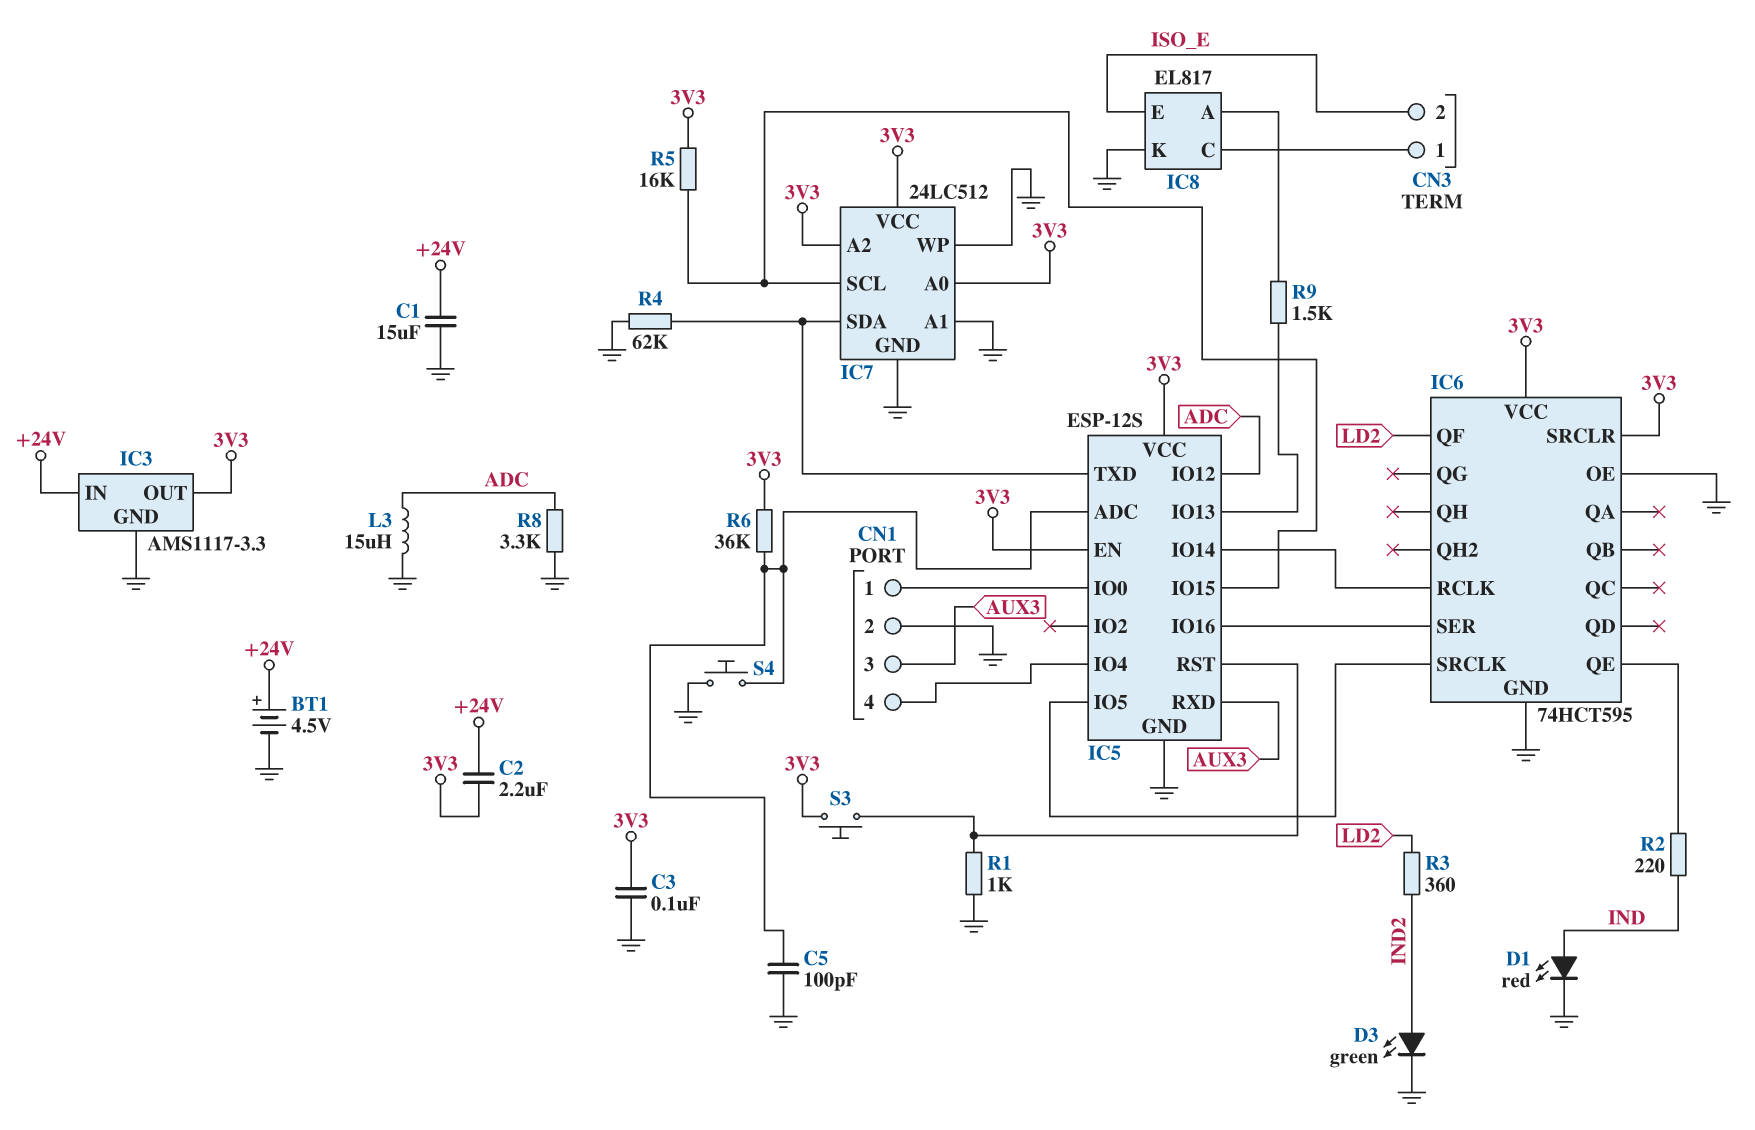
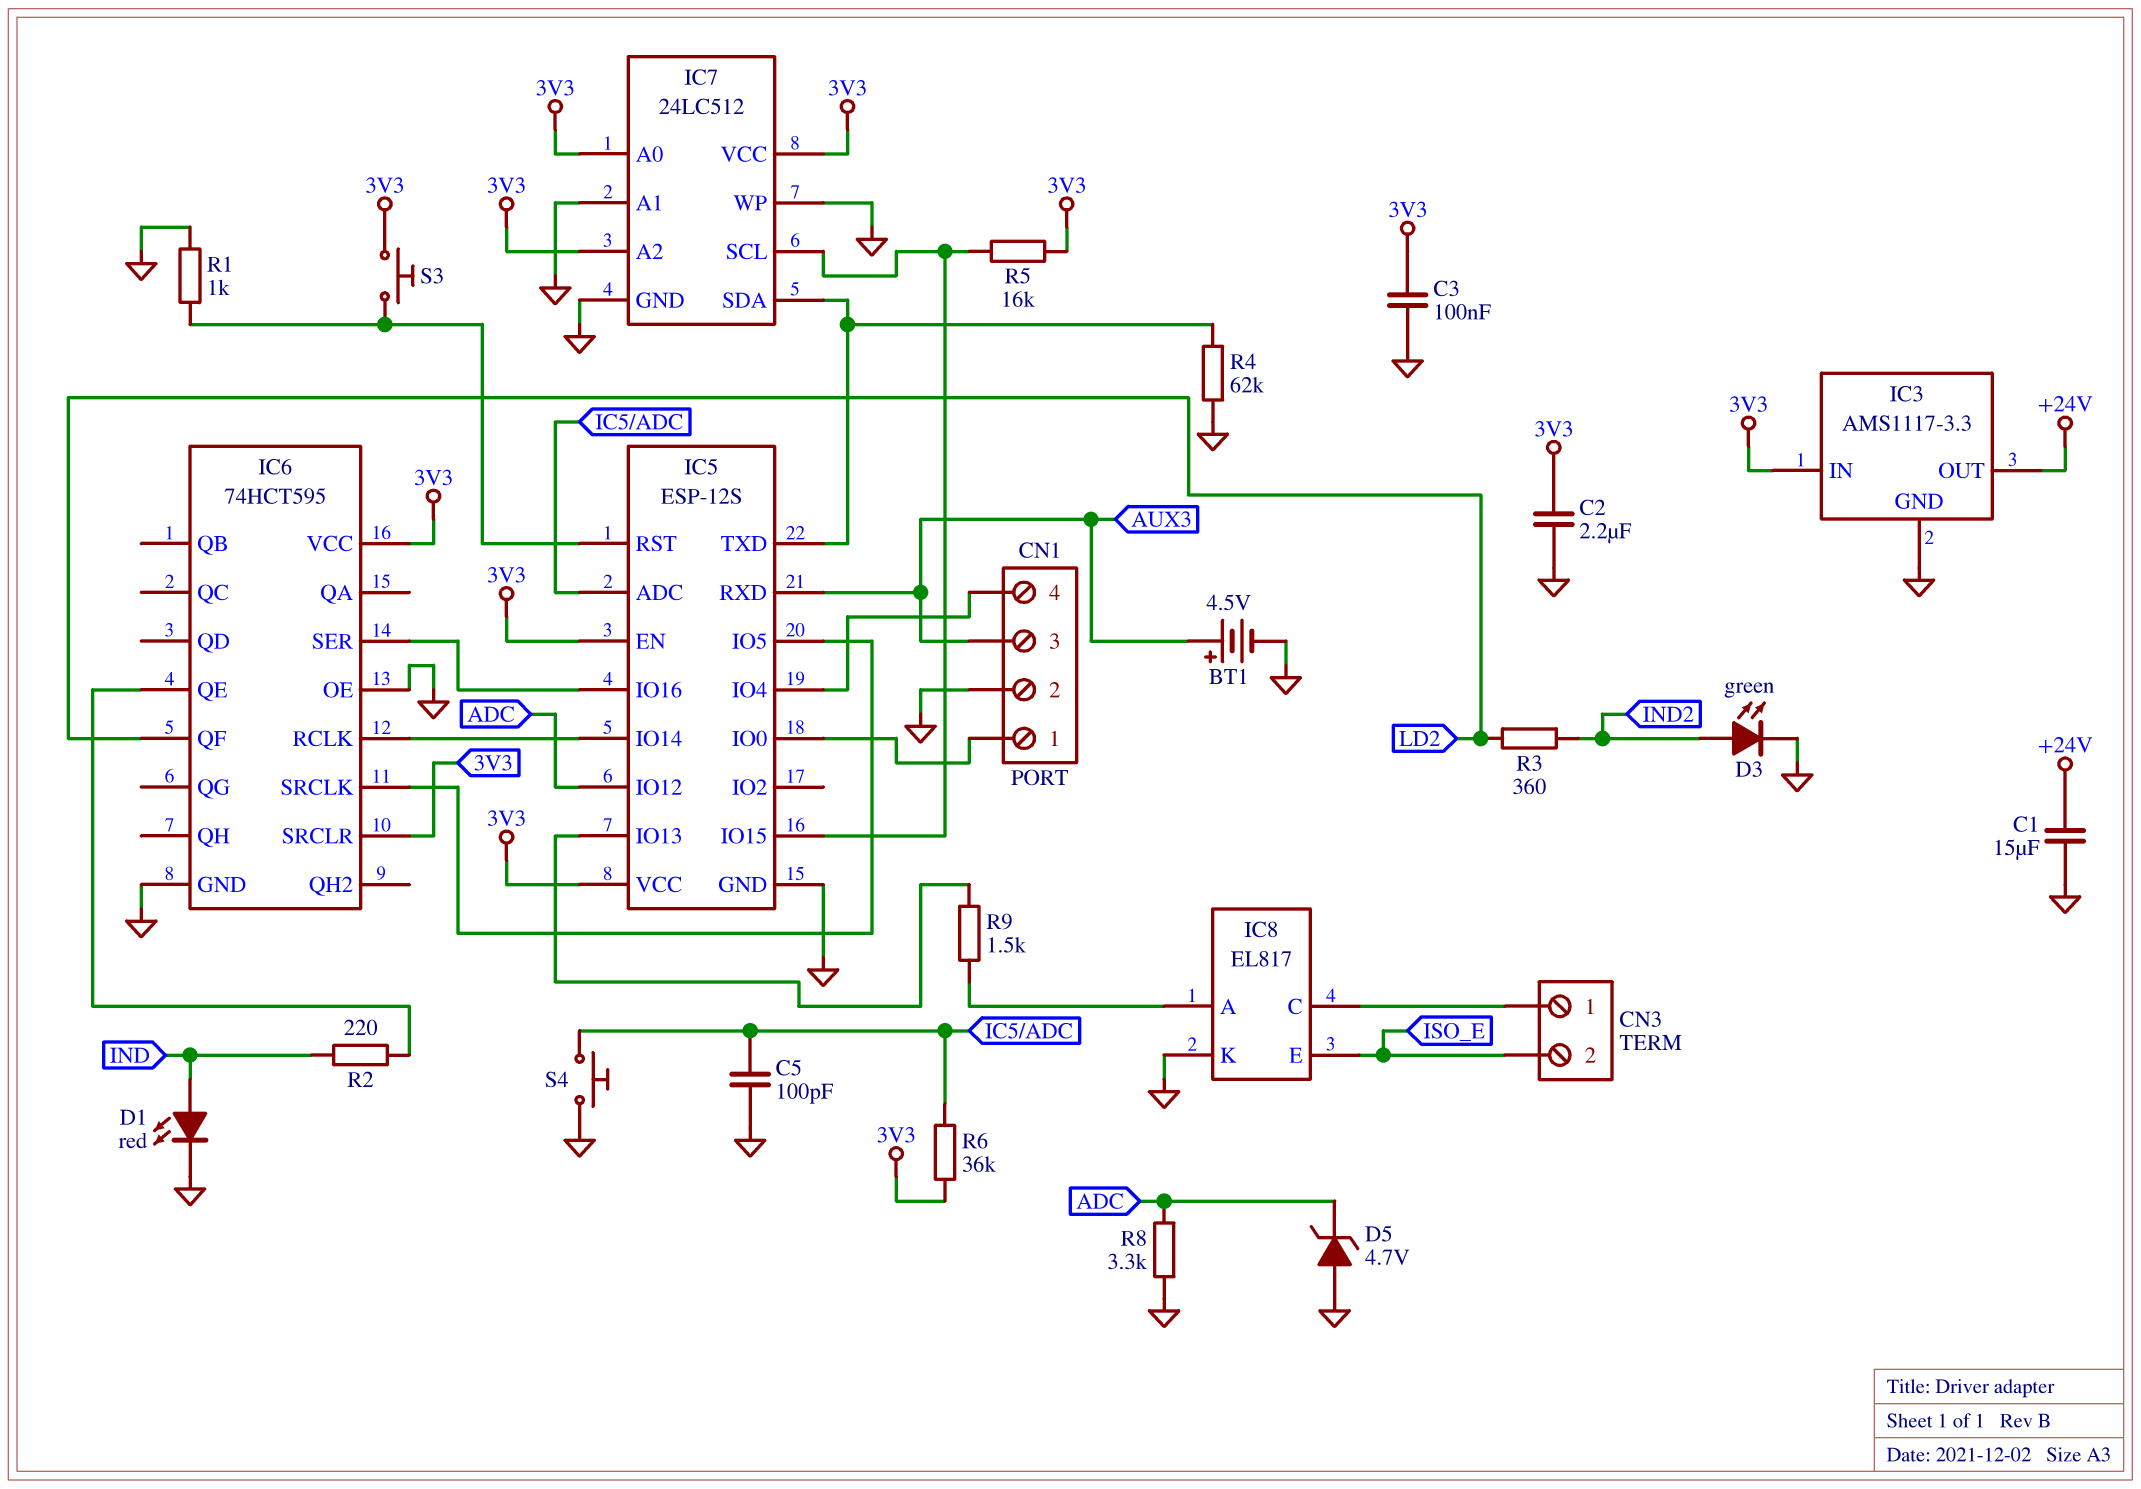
BT1: 4.5V (plus +24V, minus GND) -> 4.5V (plus AUX3, minus GND)
C2: 2.2uF (+24V, 3V3) -> 2.2uF (3V3, GND)
D5: none -> zener 4.7V (A GND, K ADC)
IC3 pin IN: +24V -> 3V3
IC3 pin OUT: 3V3 -> +24V
L3: 15uH (ADC, GND) -> none

